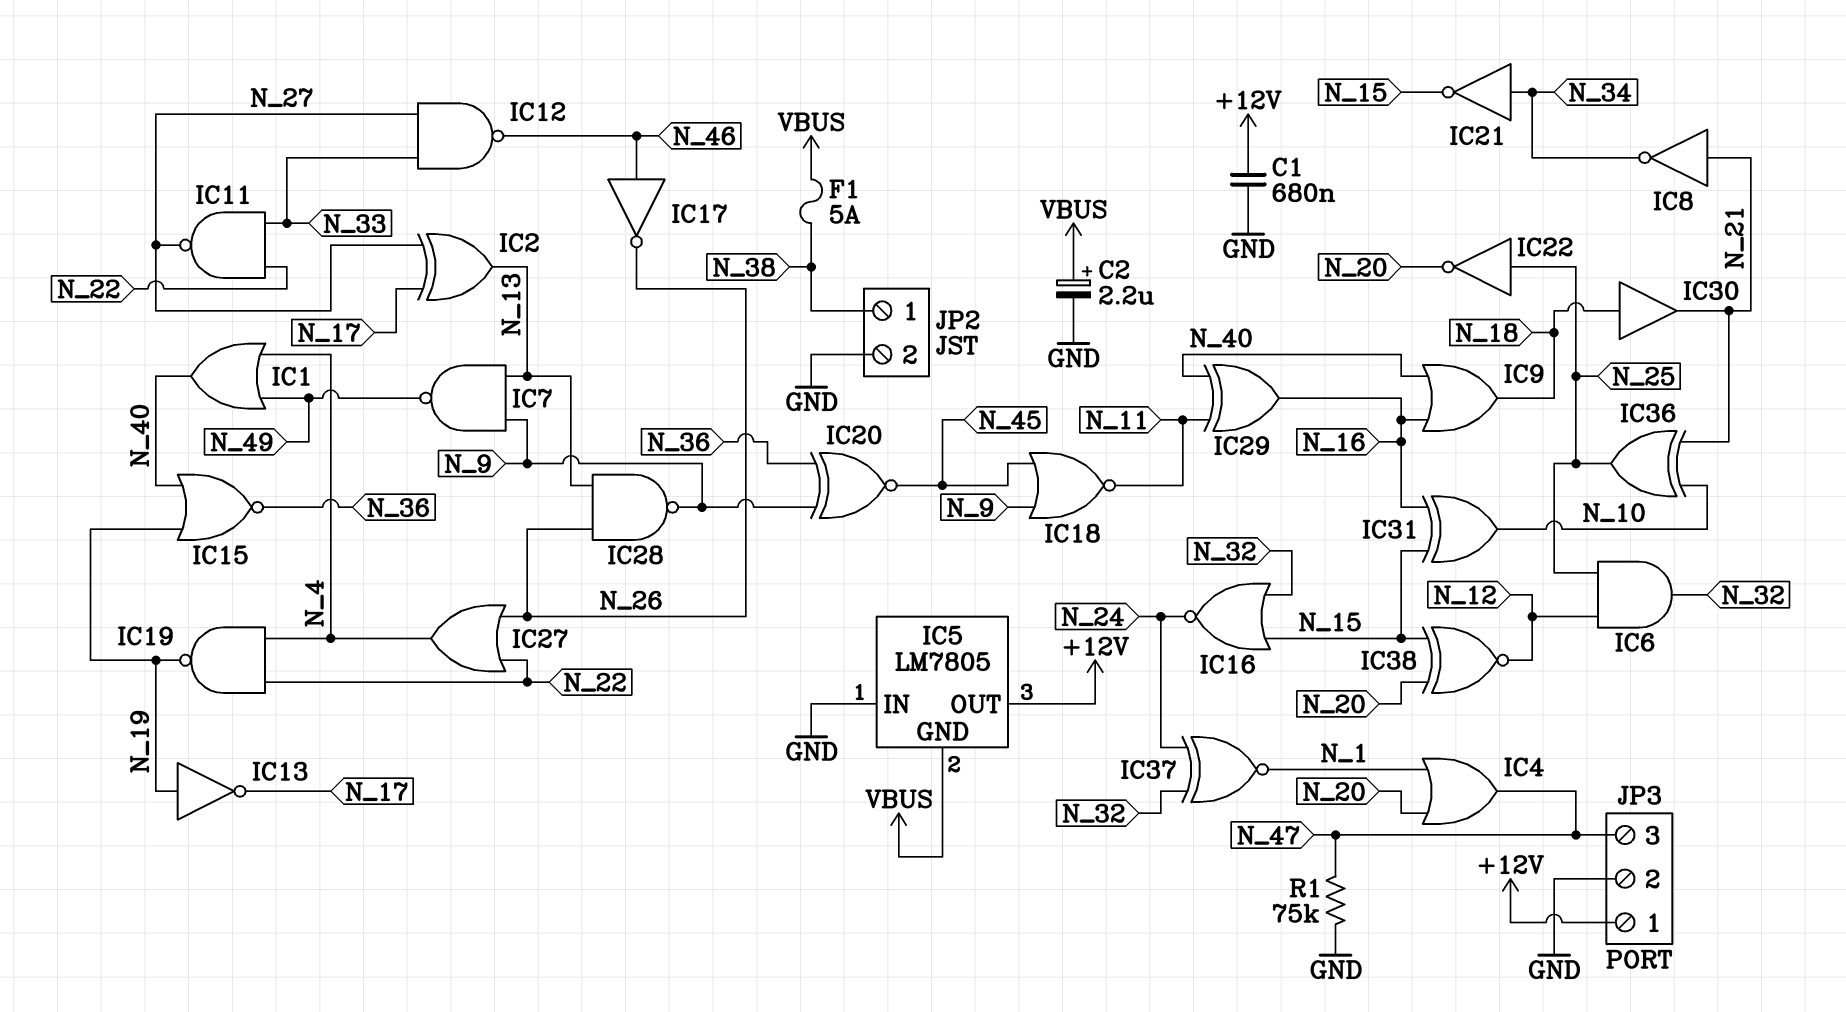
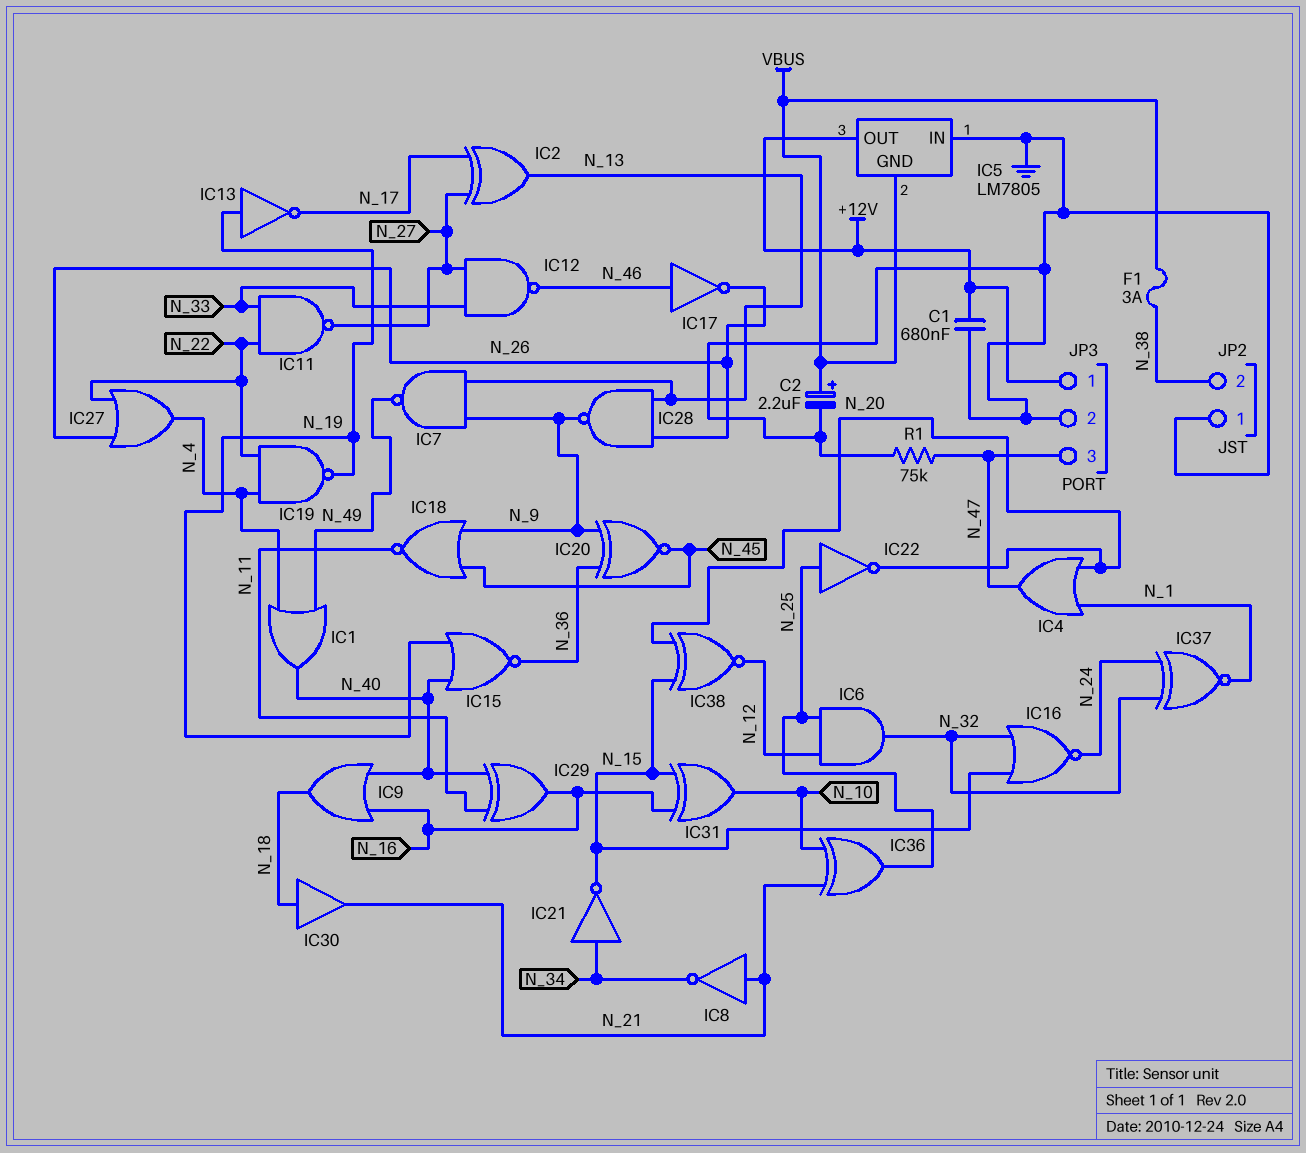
F1: 5A (N_38, VBUS) -> 3A (N_38, VBUS)
JP2 pin 1: N_38 -> GND
JP2 pin 2: GND -> N_38

